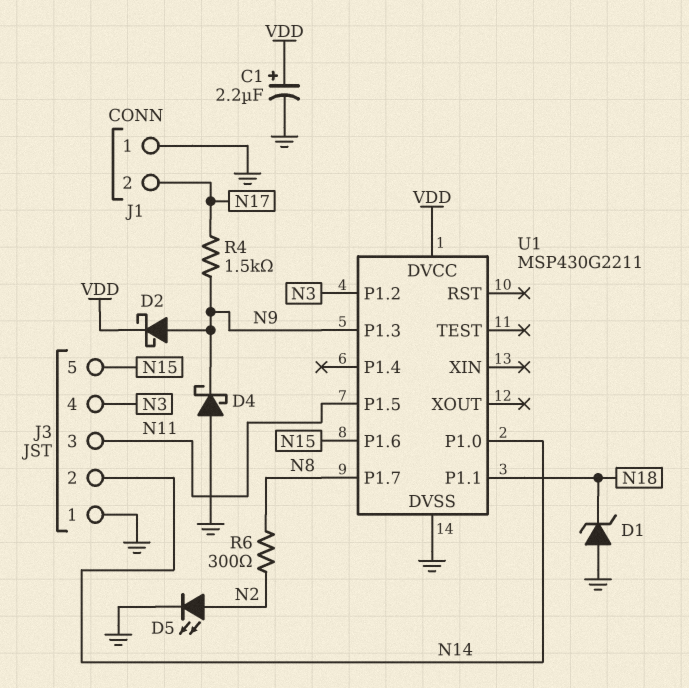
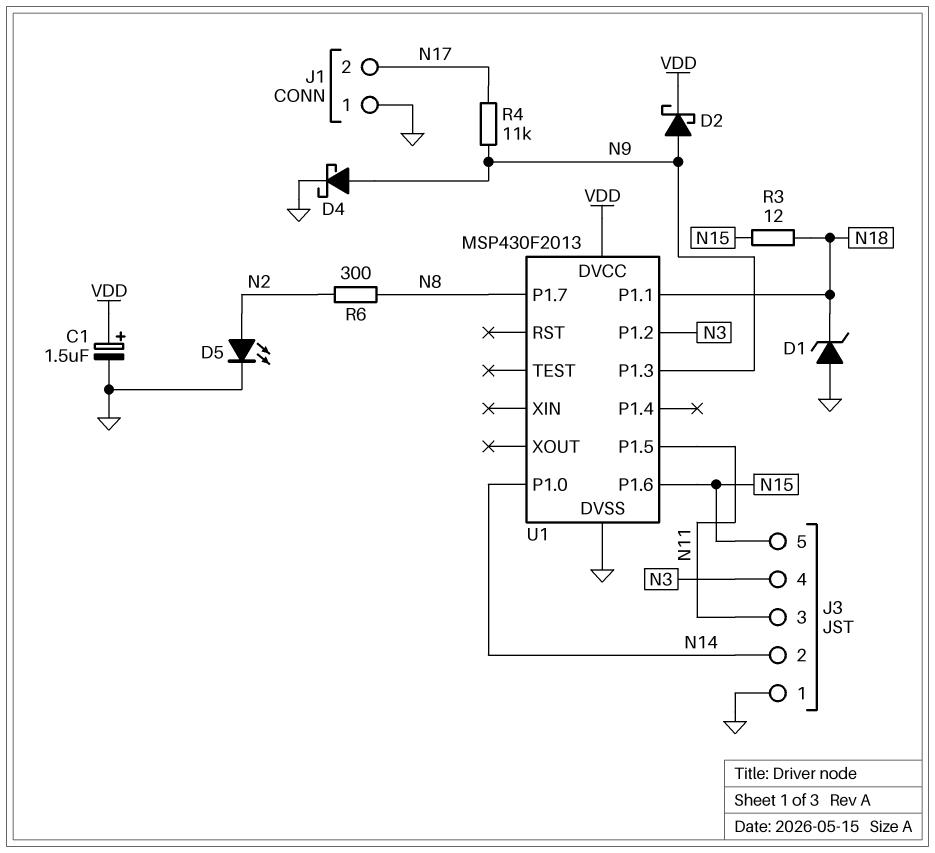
C1: 2.2uF (plus VDD, minus GND) -> 1.5uF (plus VDD, minus GND)
D4: schottky (A GND, K N9) -> schottky (A N9, K GND)
R3: none -> 12 (N15, N18)
R4: 1.5k (N9, N17) -> 11k (N9, N17)
U1: MSP430G2211 -> MSP430F2013

